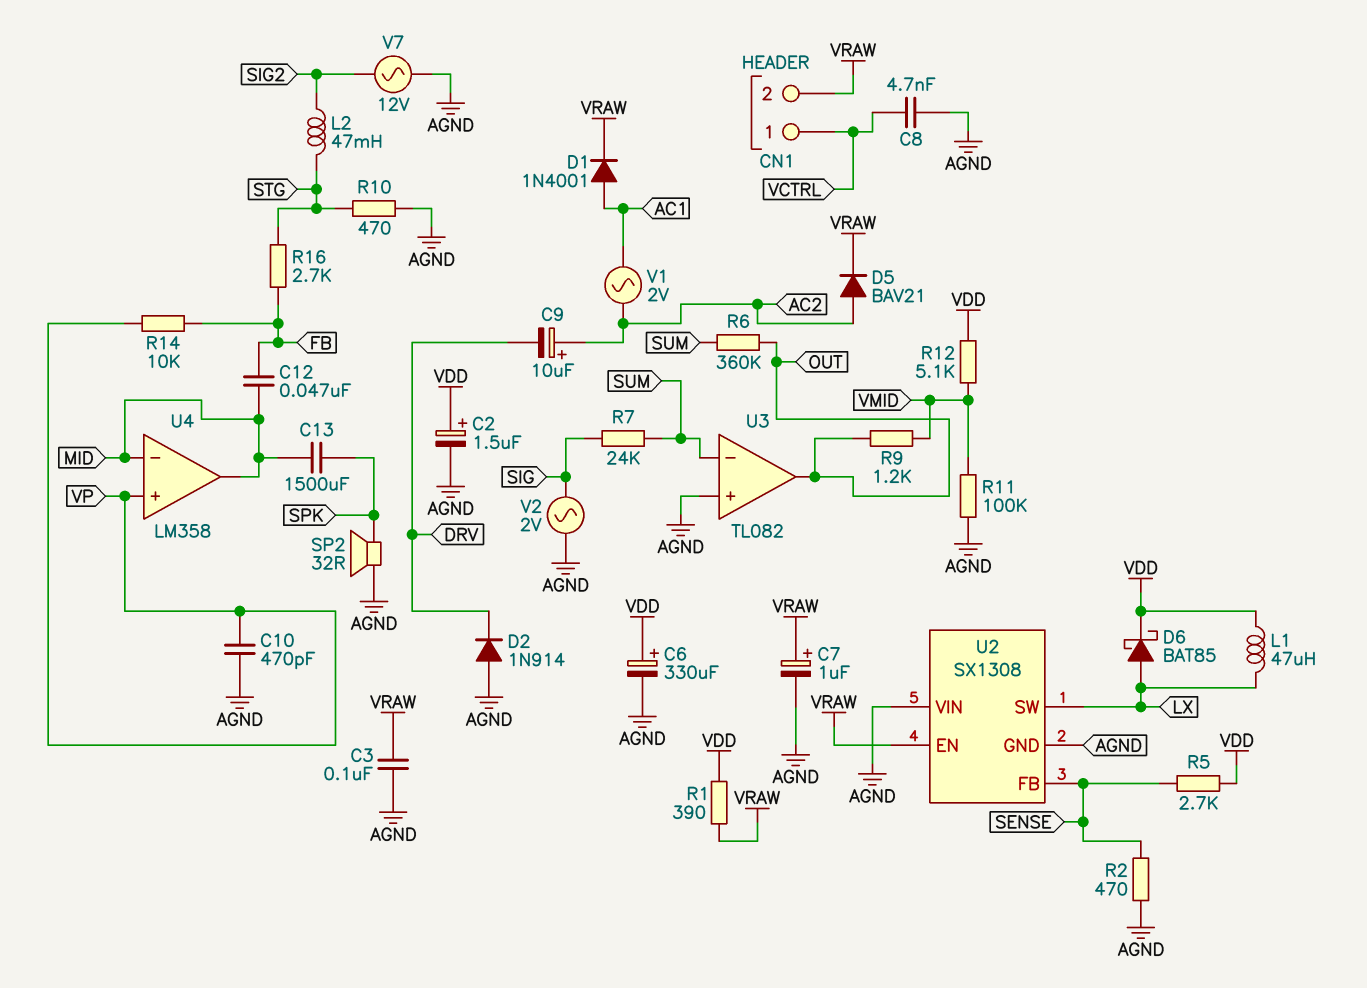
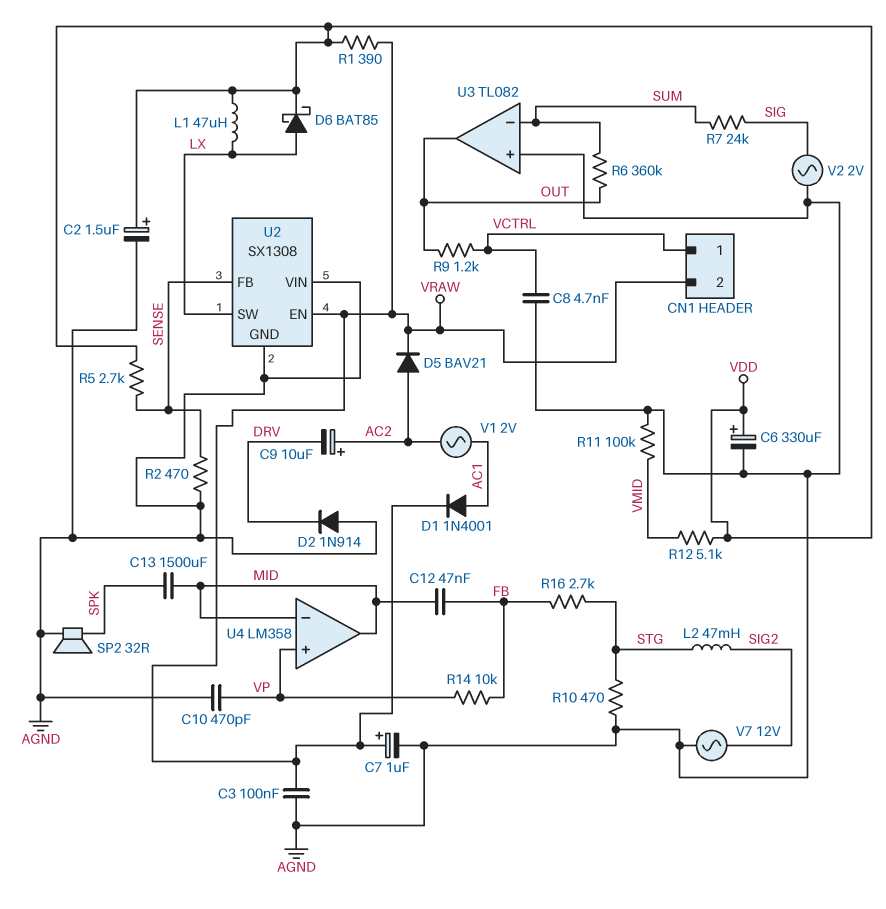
R9: 1.2k (OUT, VMID) -> 1.2k (OUT, VCTRL)

